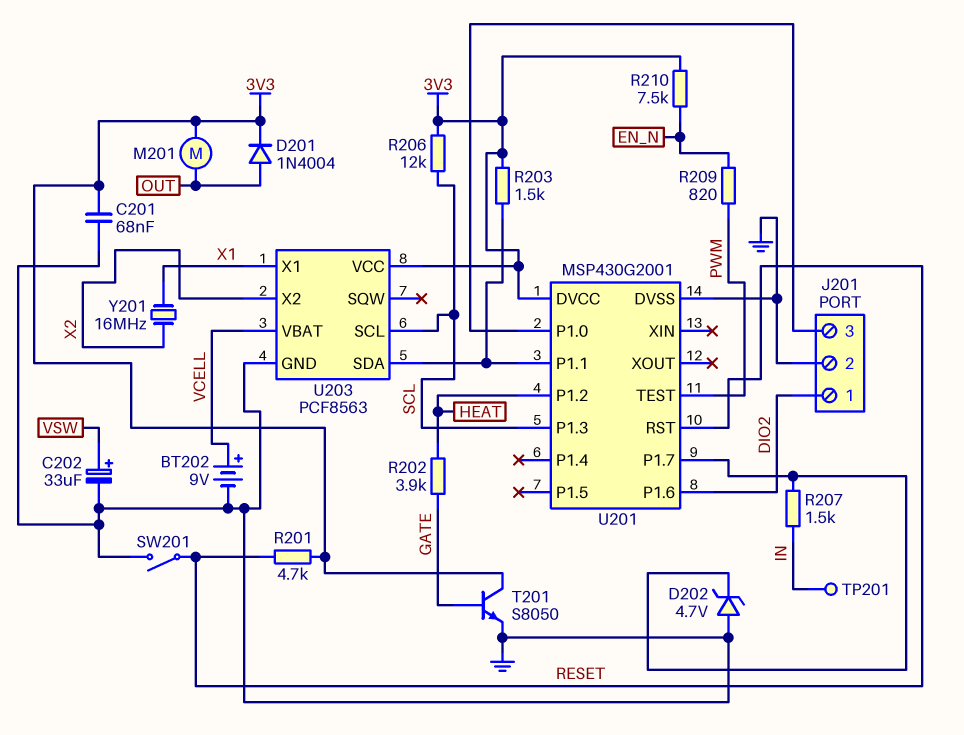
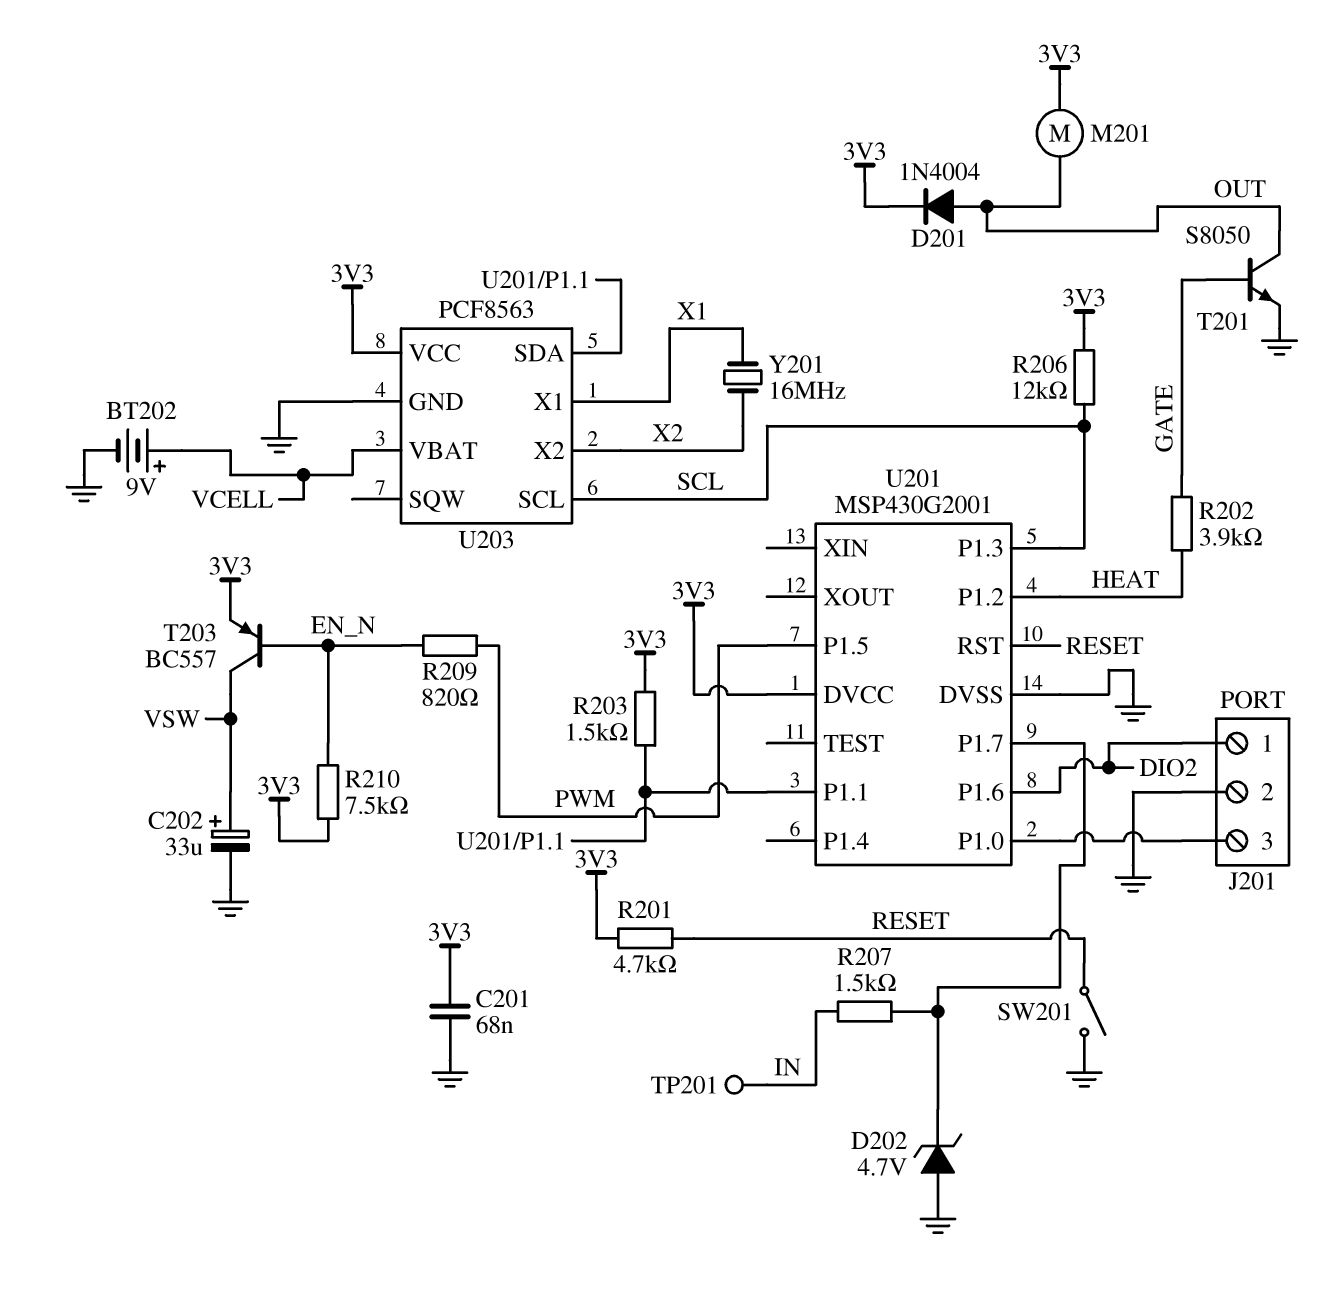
T201: NPN S8050 (B GATE, C 3V3, E GND) -> NPN S8050 (B GATE, C OUT, E GND)
T203: none -> PNP BC557 (B EN_N, C VSW, E 3V3)
U201 pin P1.5: none -> PWM
U201 pin TEST: PWM -> none

